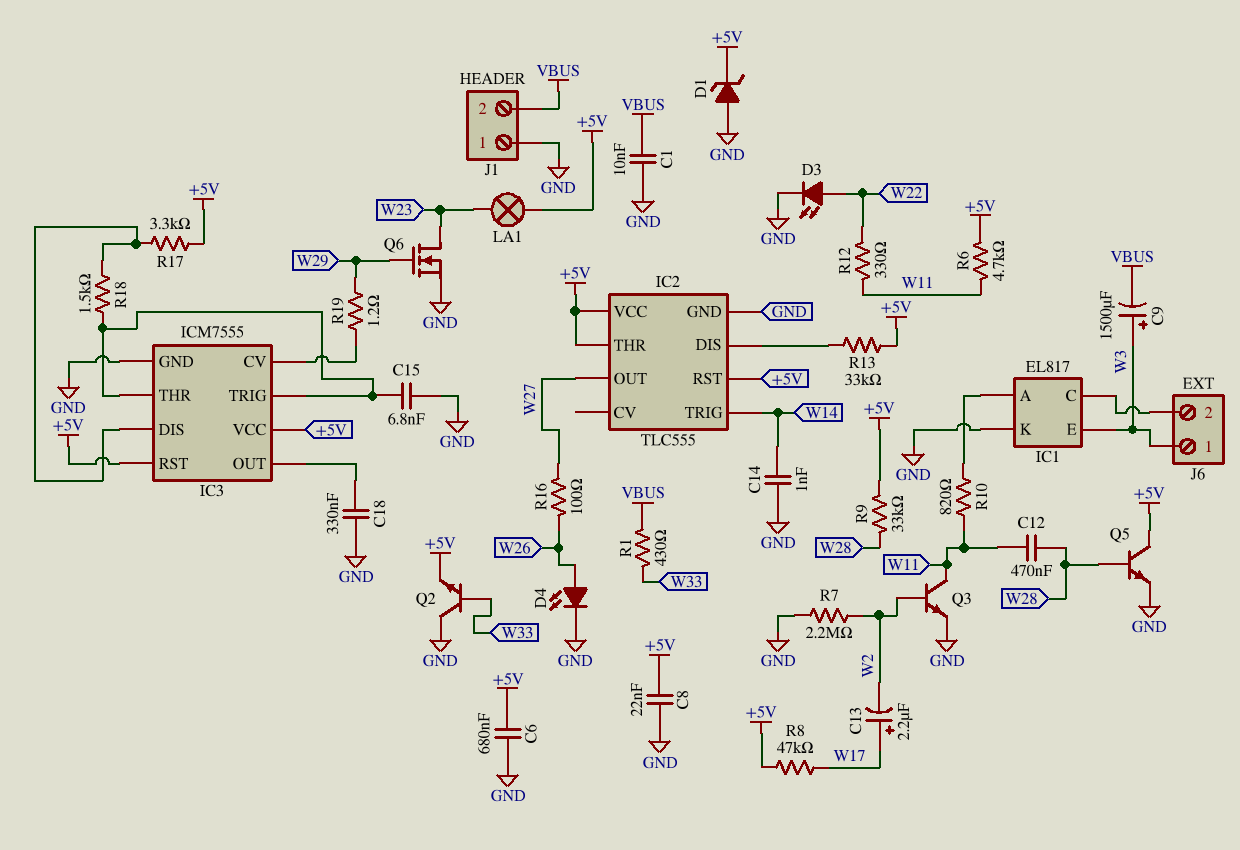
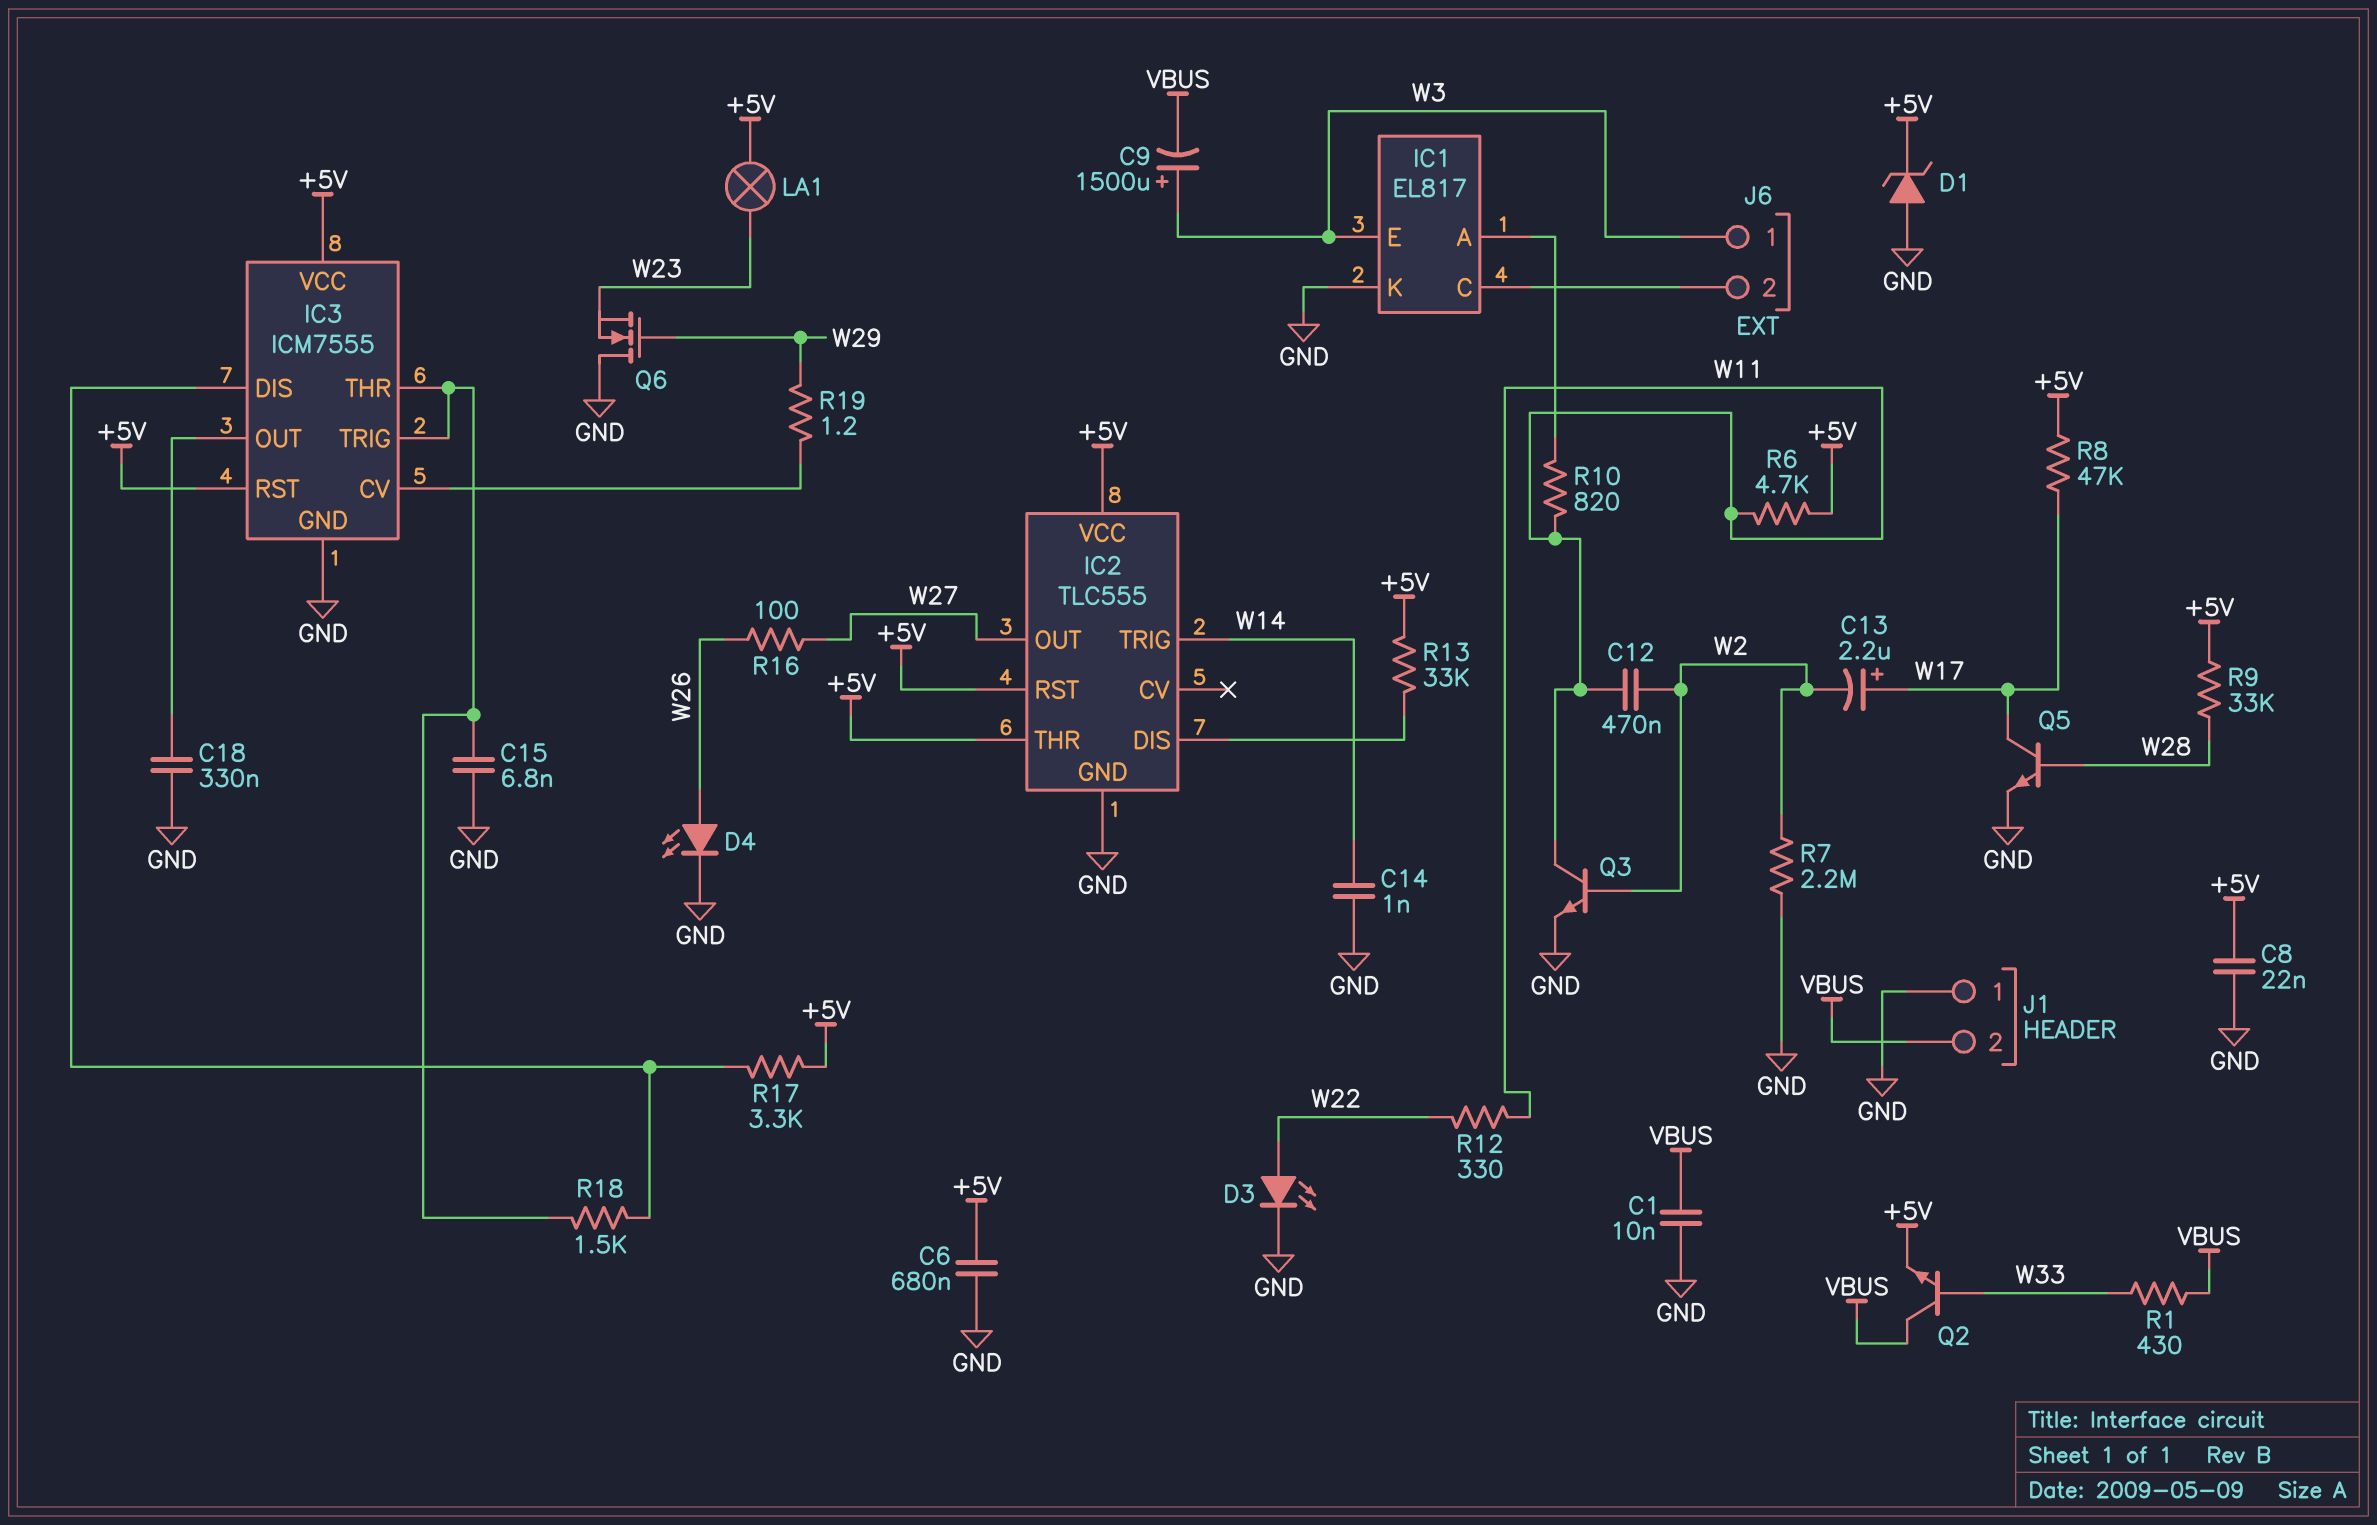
C12: 470nF (W11, W28) -> 470nF (W2, W11)
Q2: NPN (B W33, C GND, E +5V) -> NPN (B W33, C VBUS, E +5V)
Q5: NPN (B W28, C +5V, E GND) -> NPN (B W28, C W17, E GND)
Q6: NMOS (G W29, D W23, S GND) -> NMOS (G W29, D GND, S W23)

